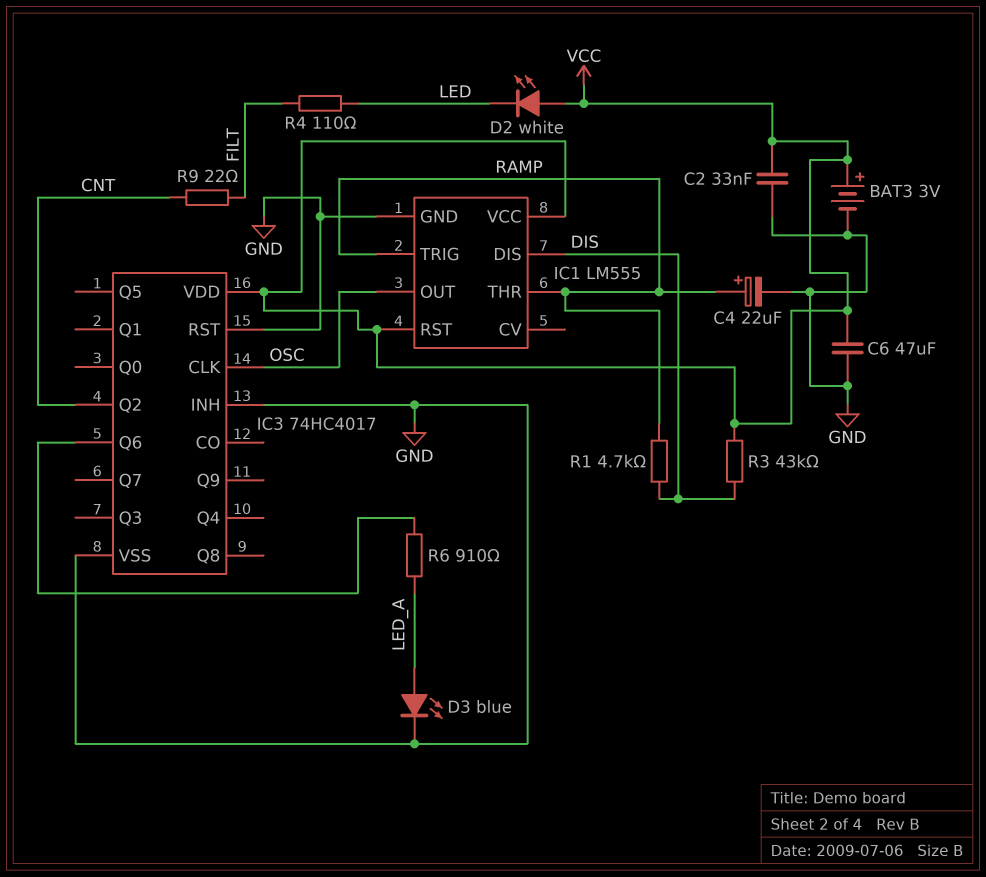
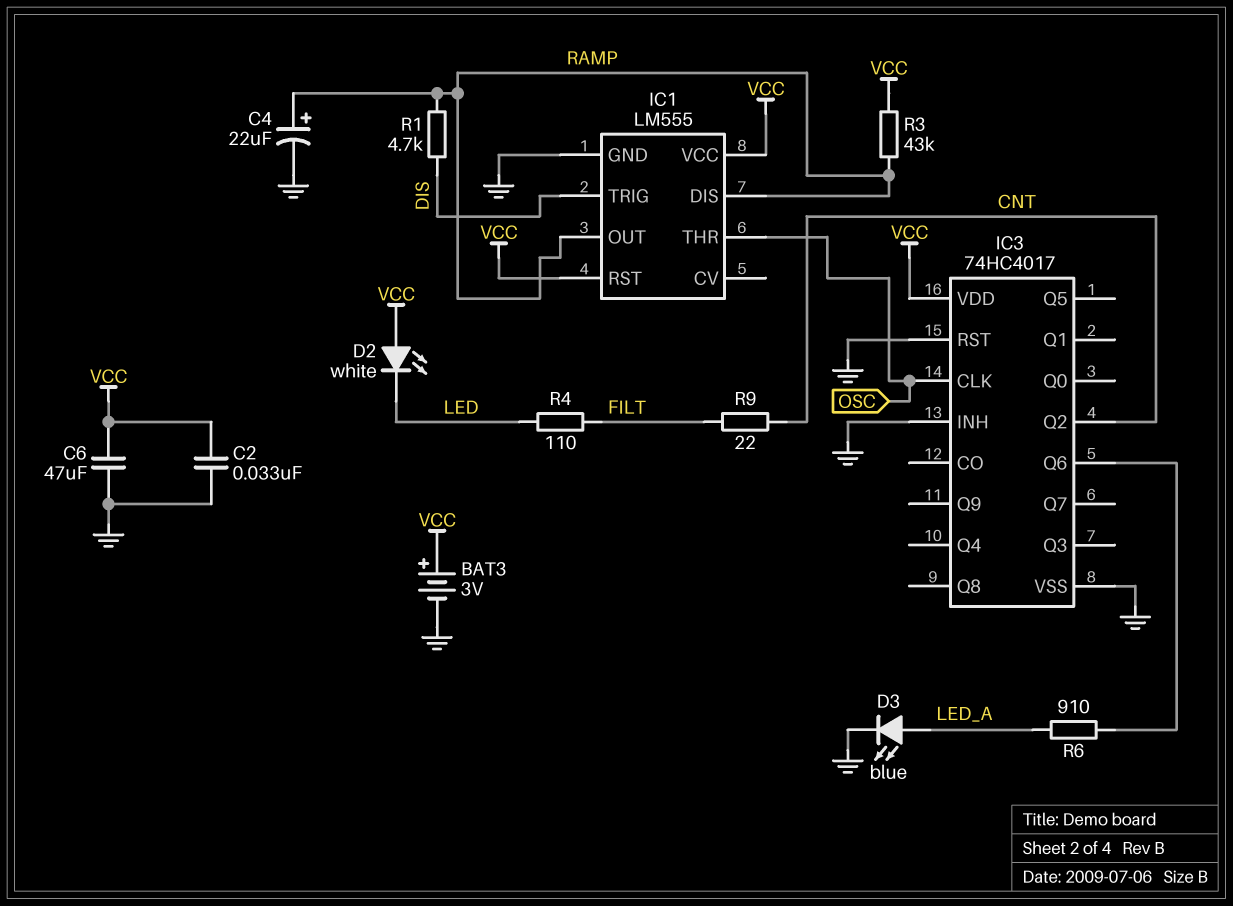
IC1 pin DIS: DIS -> RAMP
IC1 pin OUT: OSC -> RAMP
IC1 pin THR: RAMP -> OSC
IC1 pin TRIG: RAMP -> DIS
R3: 43k (DIS, VCC) -> 43k (RAMP, VCC)

